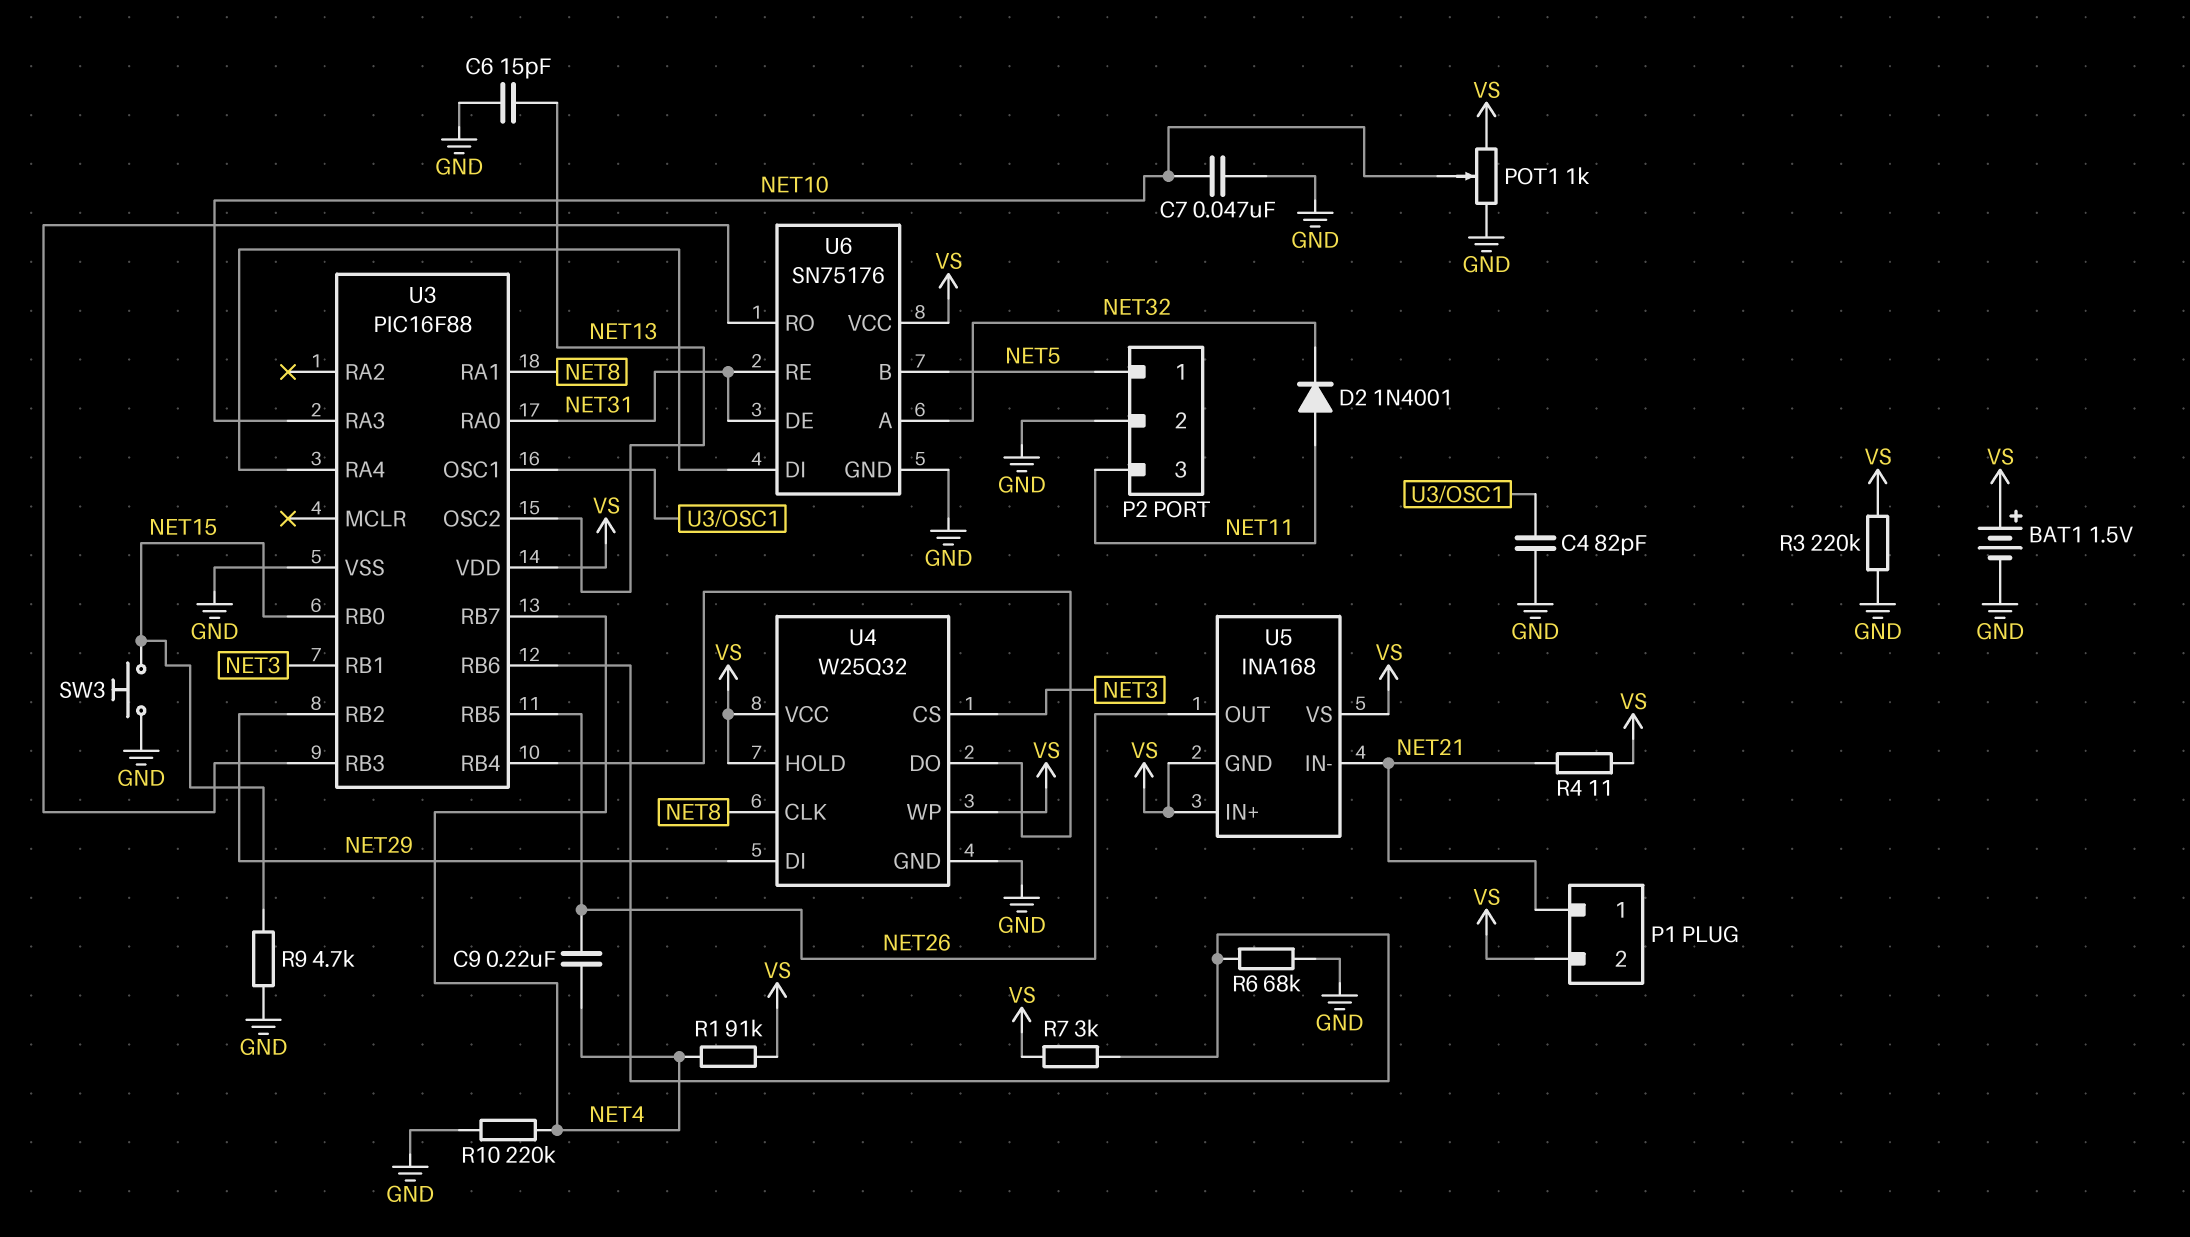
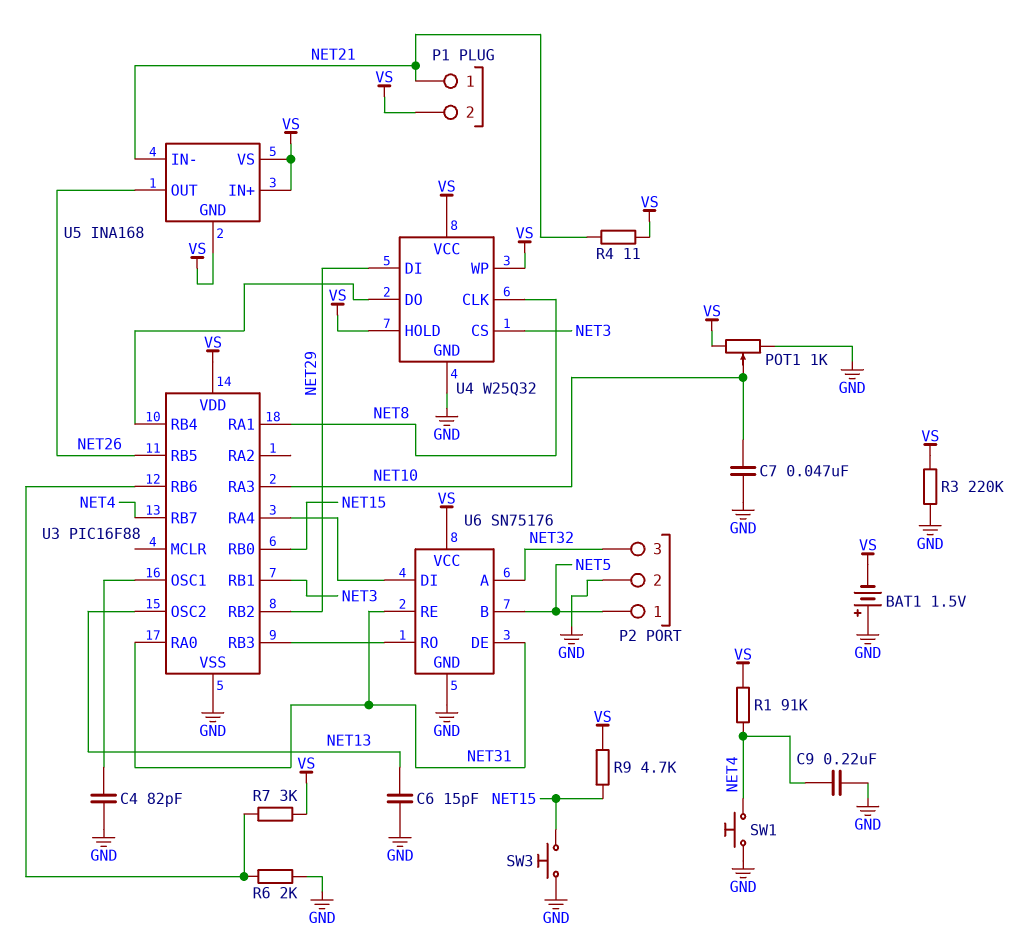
BAT1: 1.5V (plus VS, minus GND) -> 1.5V (plus GND, minus VS)
C9: 220nF (NET4, NET26) -> 220nF (GND, NET4)
D2: diode 1N4001 (A NET11, K NET32) -> none
P2 pin 3: NET11 -> NET32
R6: 68k (GND, U3/RB6) -> 2k (GND, U3/RB6)
R9: 4.7k (GND, NET15) -> 4.7k (NET15, VS)
R10: 220k (GND, NET4) -> none
SW1: none -> button (GND, NET4)

